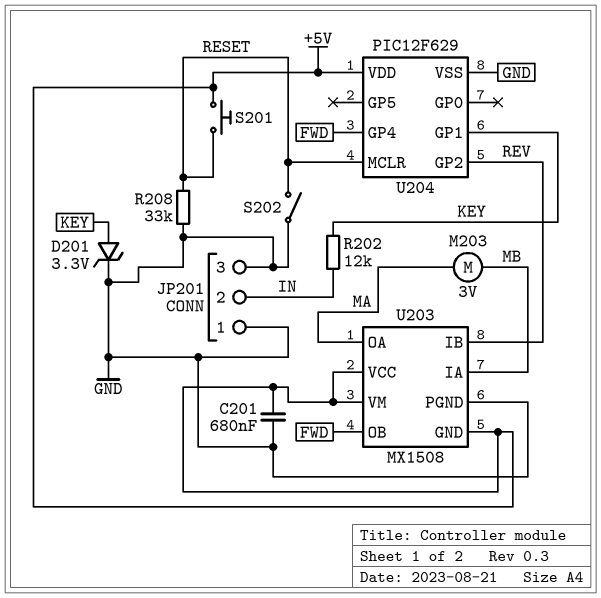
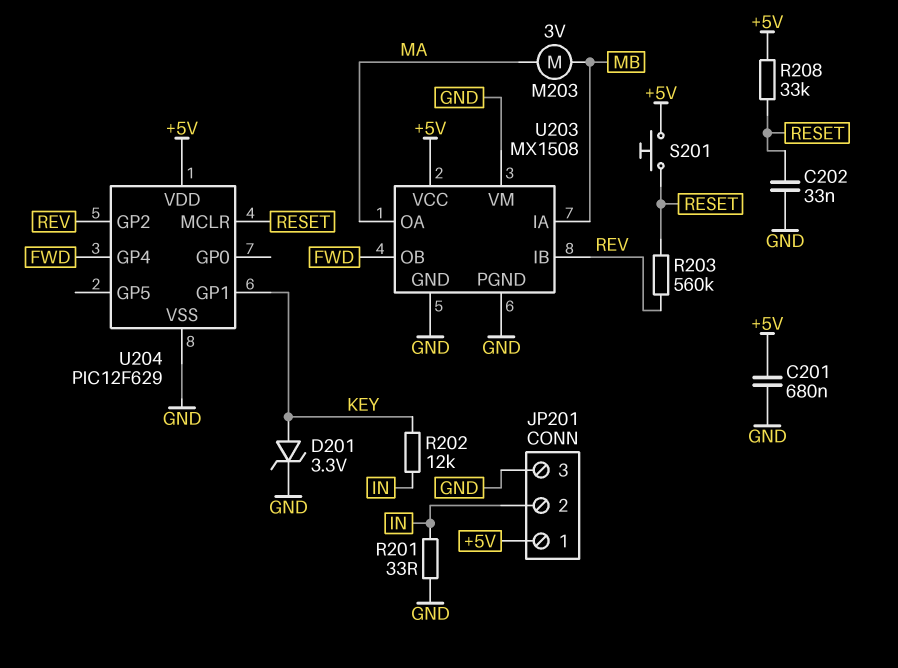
C202: none -> 33nF (GND, RESET)
JP201 pin 1: GND -> +5V
R201: none -> 33 (GND, IN)
R203: none -> 560k (RESET, REV)
R208: 33k (GND, RESET) -> 33k (+5V, RESET)
S202: switch (GND, RESET) -> none
U203 pin GND: +5V -> GND
U203 pin VM: +5V -> GND

